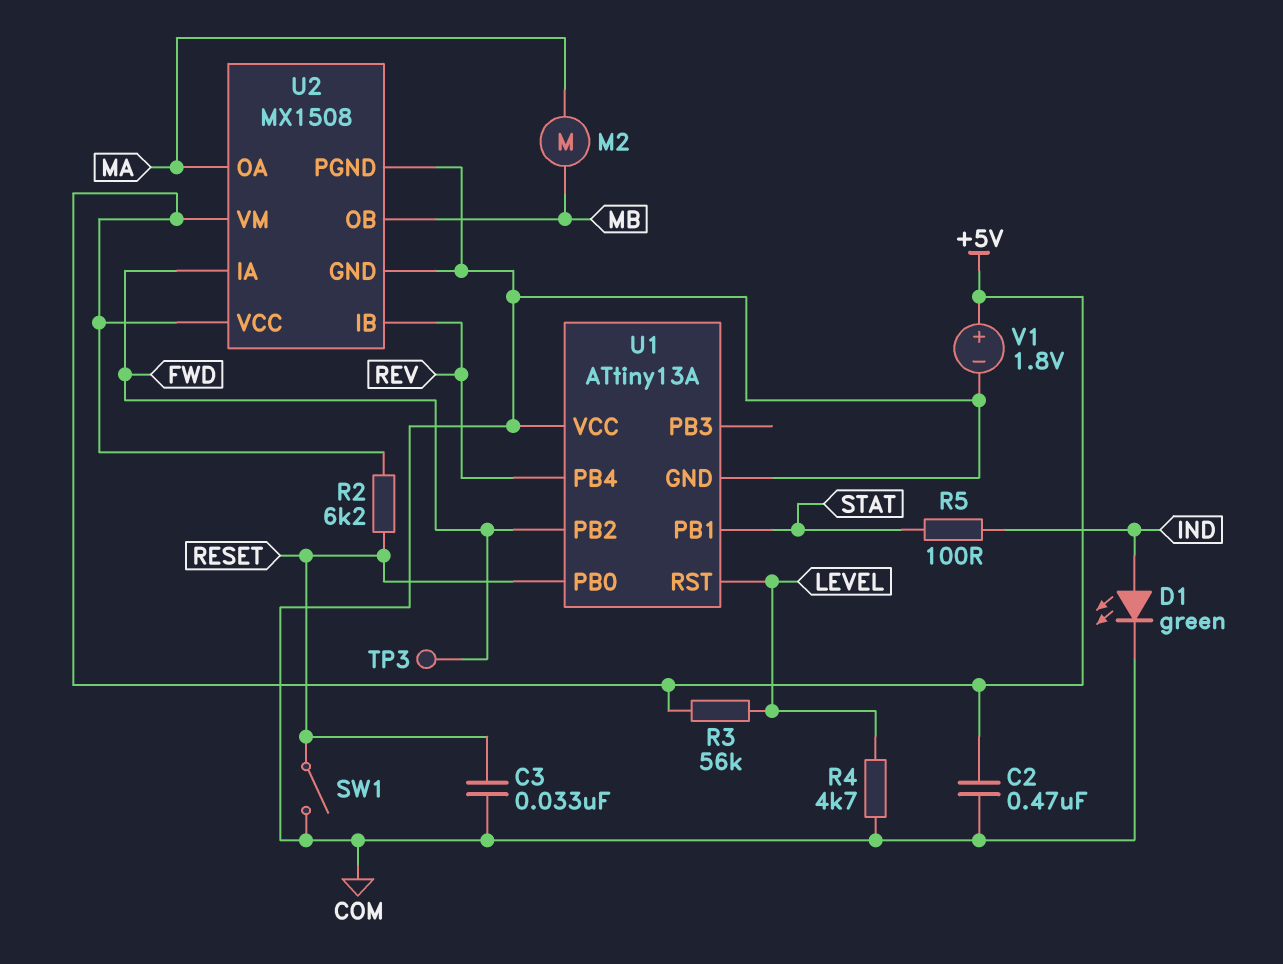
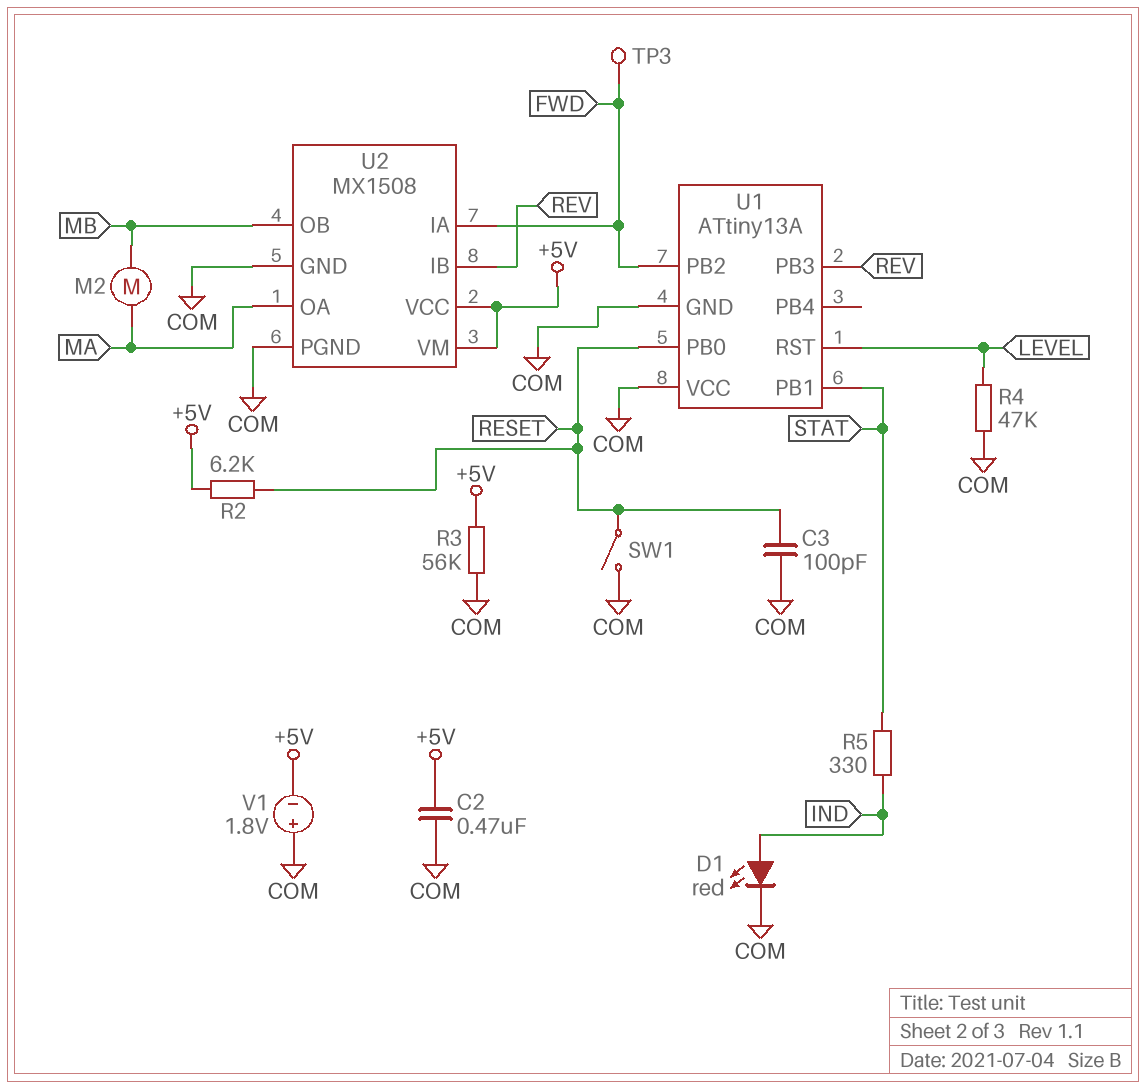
C3: 33nF (COM, RESET) -> 100pF (COM, RESET)
D1: LED green (A IND, K COM) -> LED red (A IND, K COM)
R3: 56k (+5V, LEVEL) -> 56k (+5V, COM)
R4: 4.7k (COM, LEVEL) -> 47k (COM, LEVEL)
R5: 100 (IND, STAT) -> 330 (IND, STAT)
U1 pin PB3: none -> REV
U1 pin PB4: REV -> none
V1: 1.8V (plus +5V, minus COM) -> 1.8V (plus COM, minus +5V)

